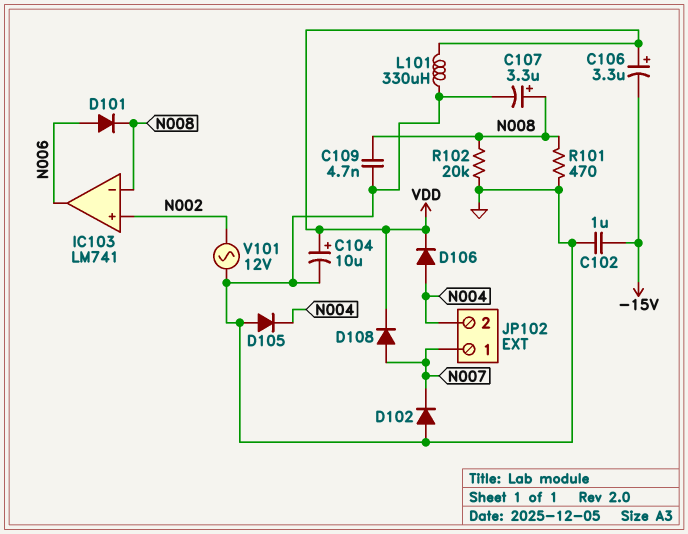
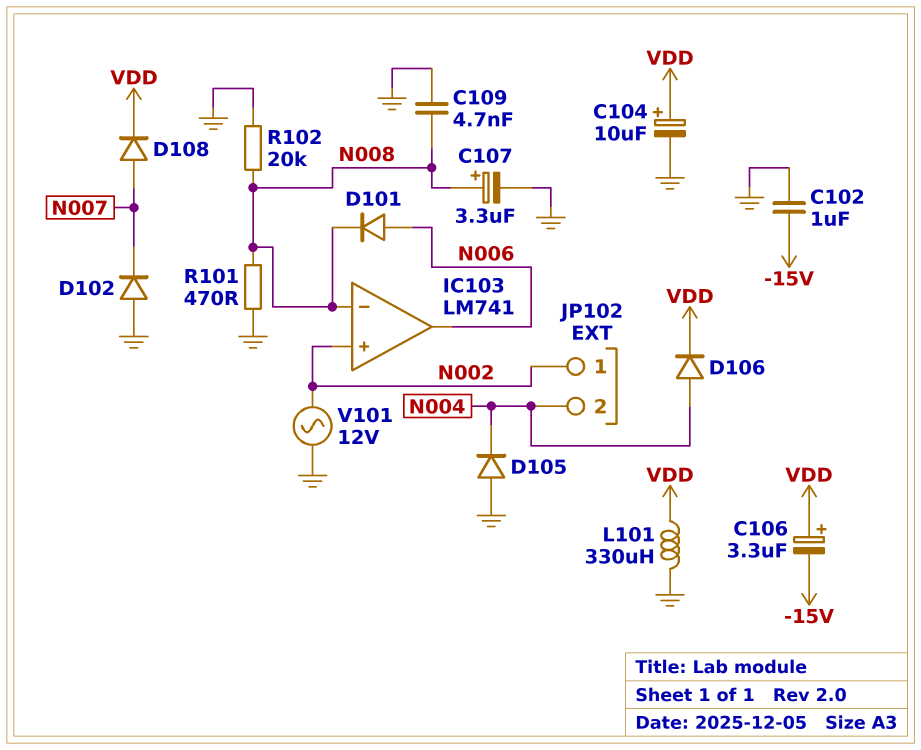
JP102 pin 1: N007 -> N002

